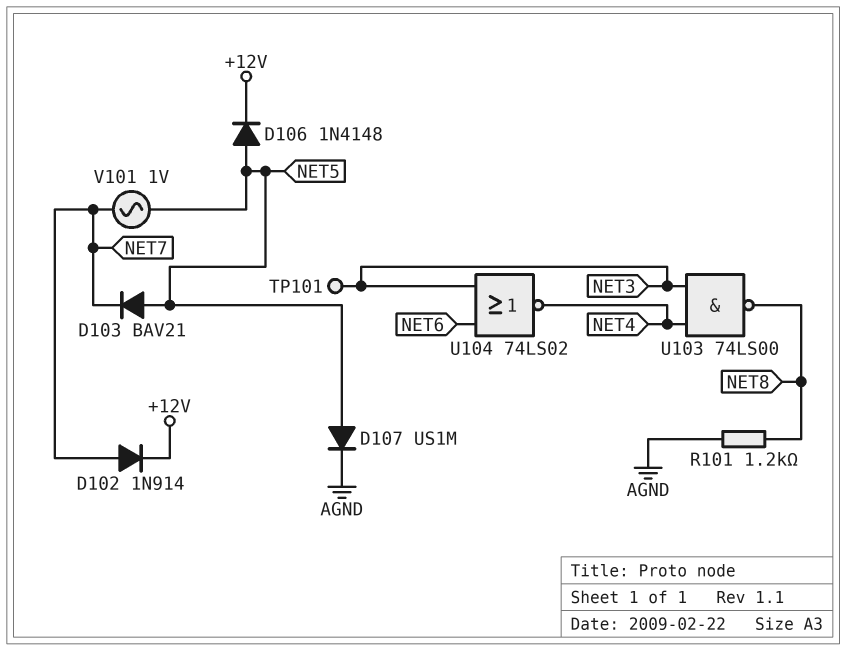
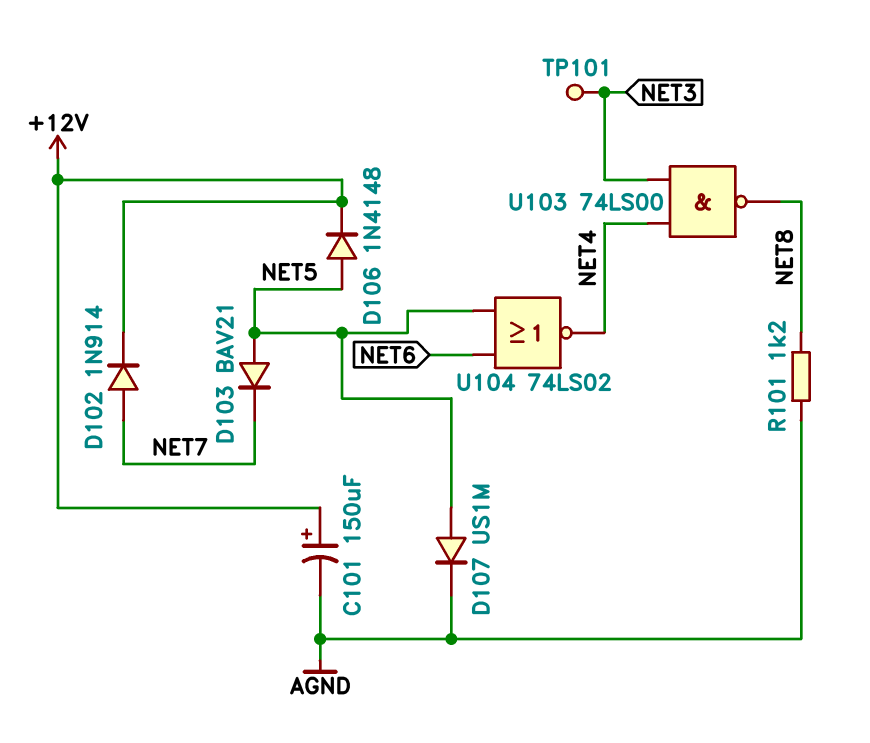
C101: none -> 150uF (plus +12V, minus AGND)
U104: NOR 74LS02 (in NET3, in NET6, out NET4) -> NOR 74LS02 (in NET5, in NET6, out NET4)
V101: AC 1V (NET5, NET7) -> none

